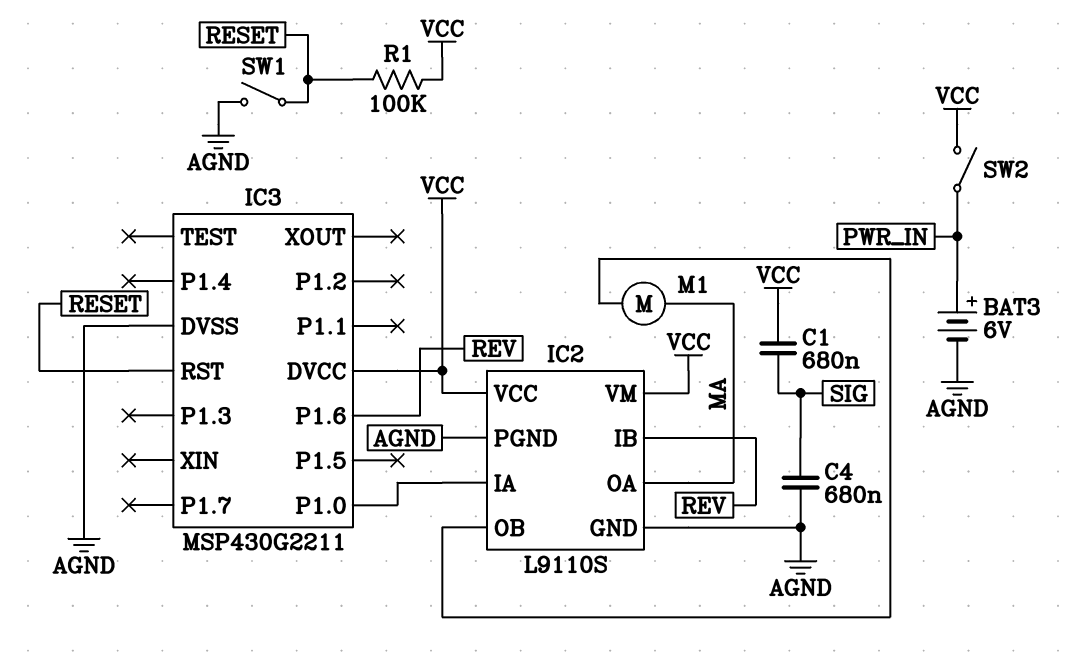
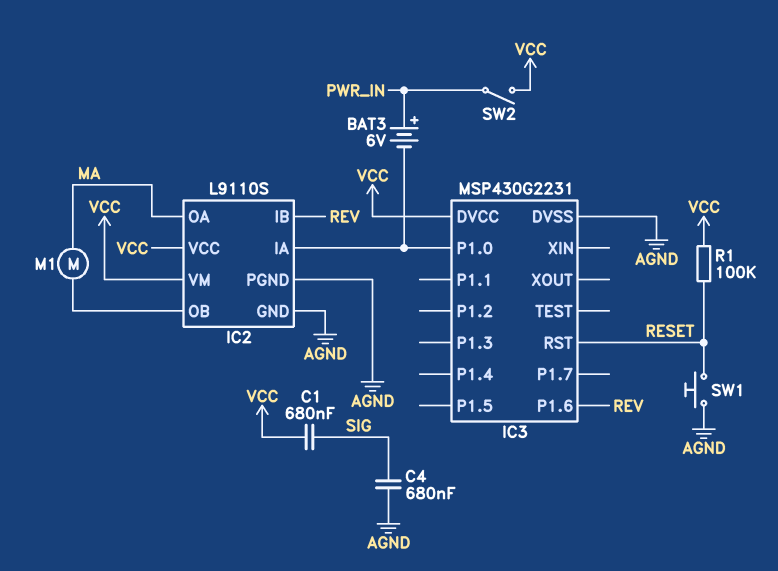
BAT3: 6V (plus PWR_IN, minus AGND) -> 6V (plus PWR_IN, minus IC2/IA)
IC3: MSP430G2211 -> MSP430G2231
SW1: switch (AGND, RESET) -> button (AGND, RESET)

